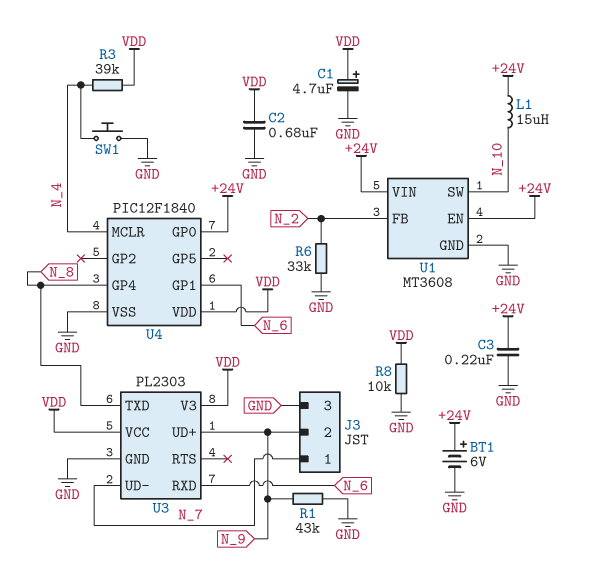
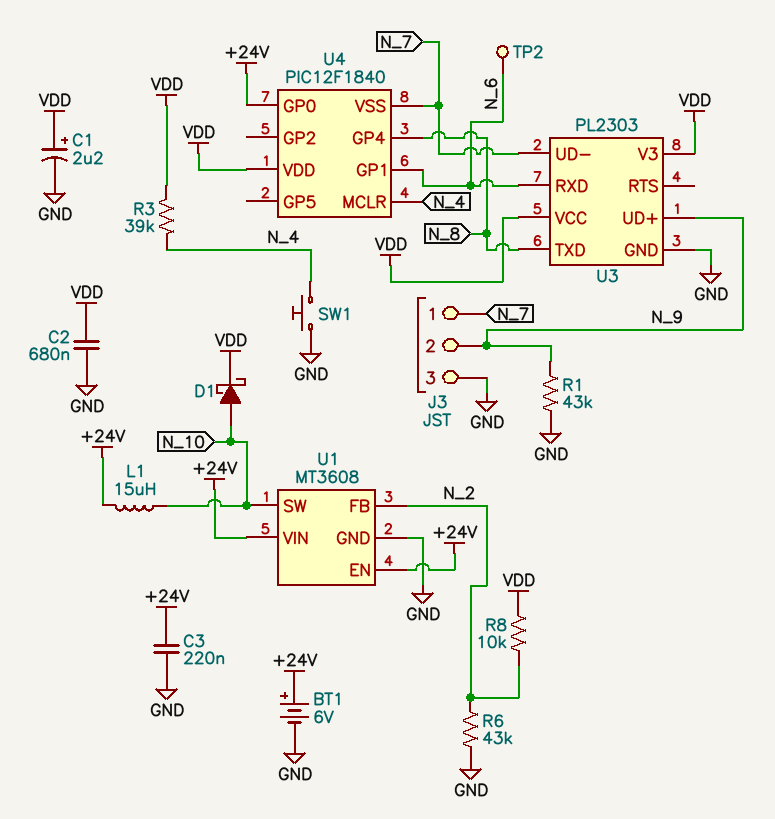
C1: 4.7uF (plus VDD, minus GND) -> 2.2uF (plus VDD, minus GND)
D1: none -> schottky (A N_10, K VDD)
R6: 33k (GND, N_2) -> 43k (GND, N_2)
R8: 10k (GND, VDD) -> 10k (N_2, VDD)
TP2: none -> test point (N_6)
U4 pin VSS: GND -> N_7

